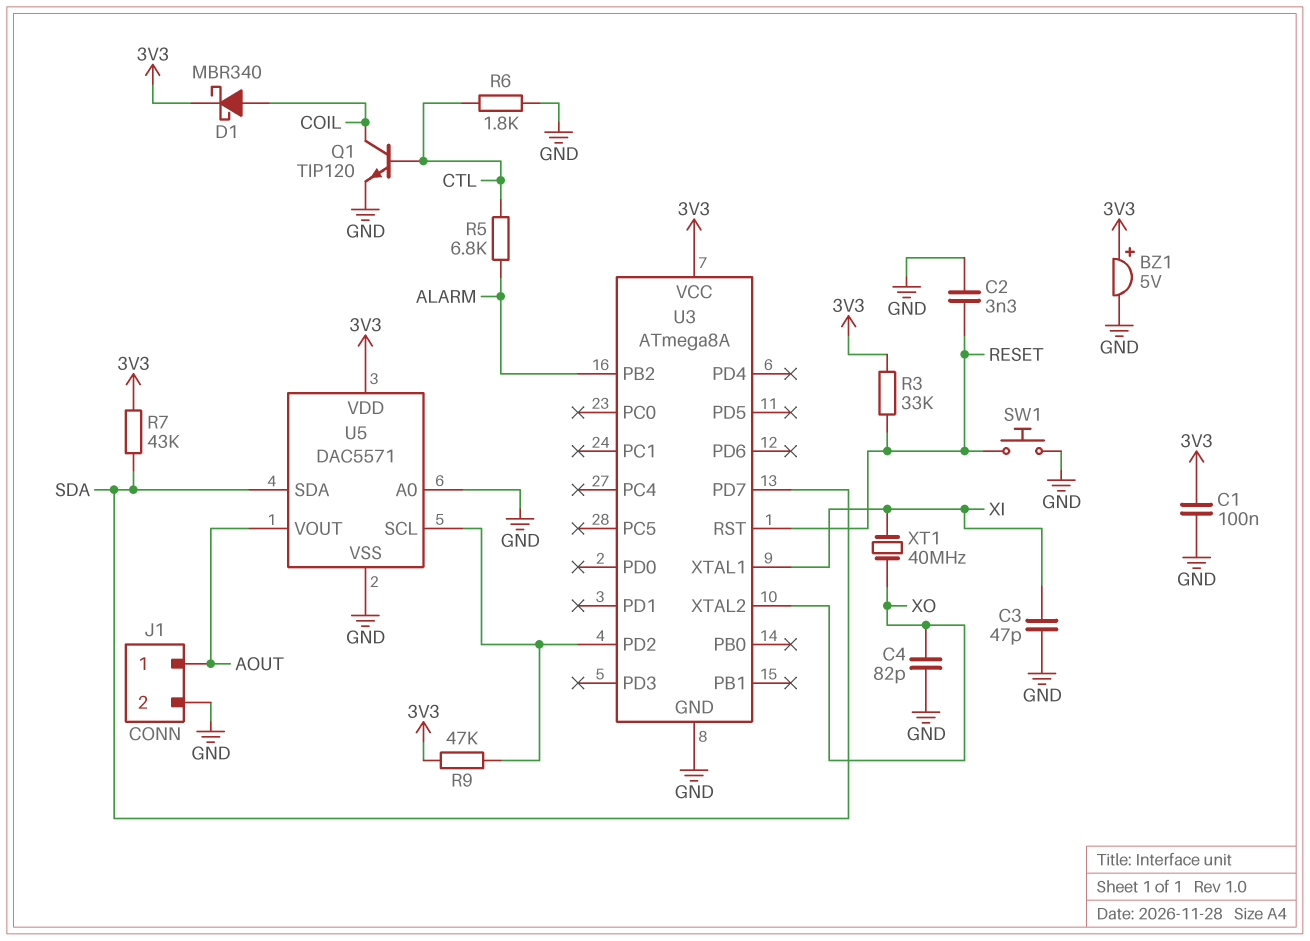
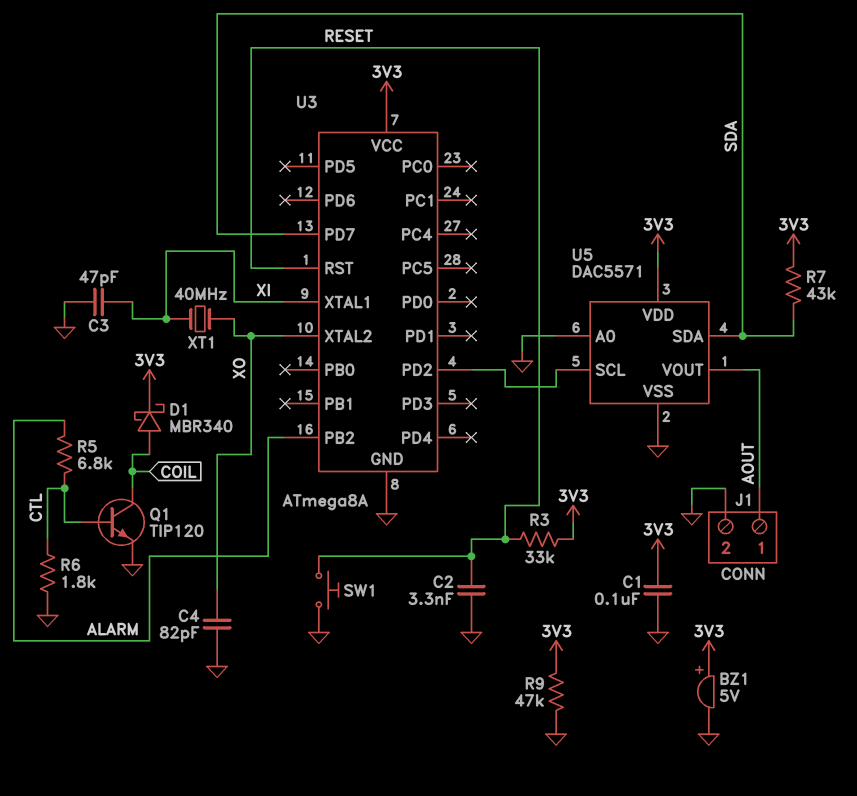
R9: 47k (3V3, U3/PD2) -> 47k (3V3, GND)

